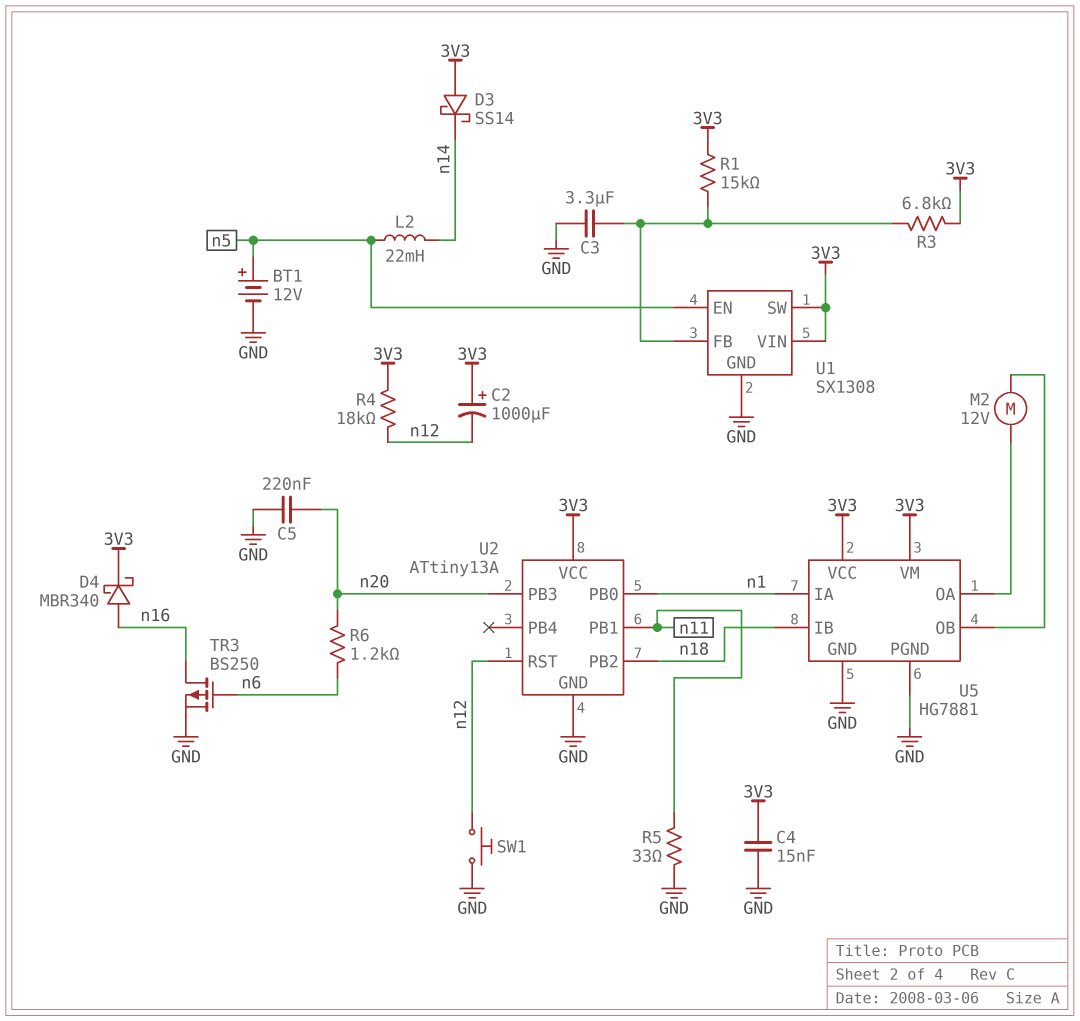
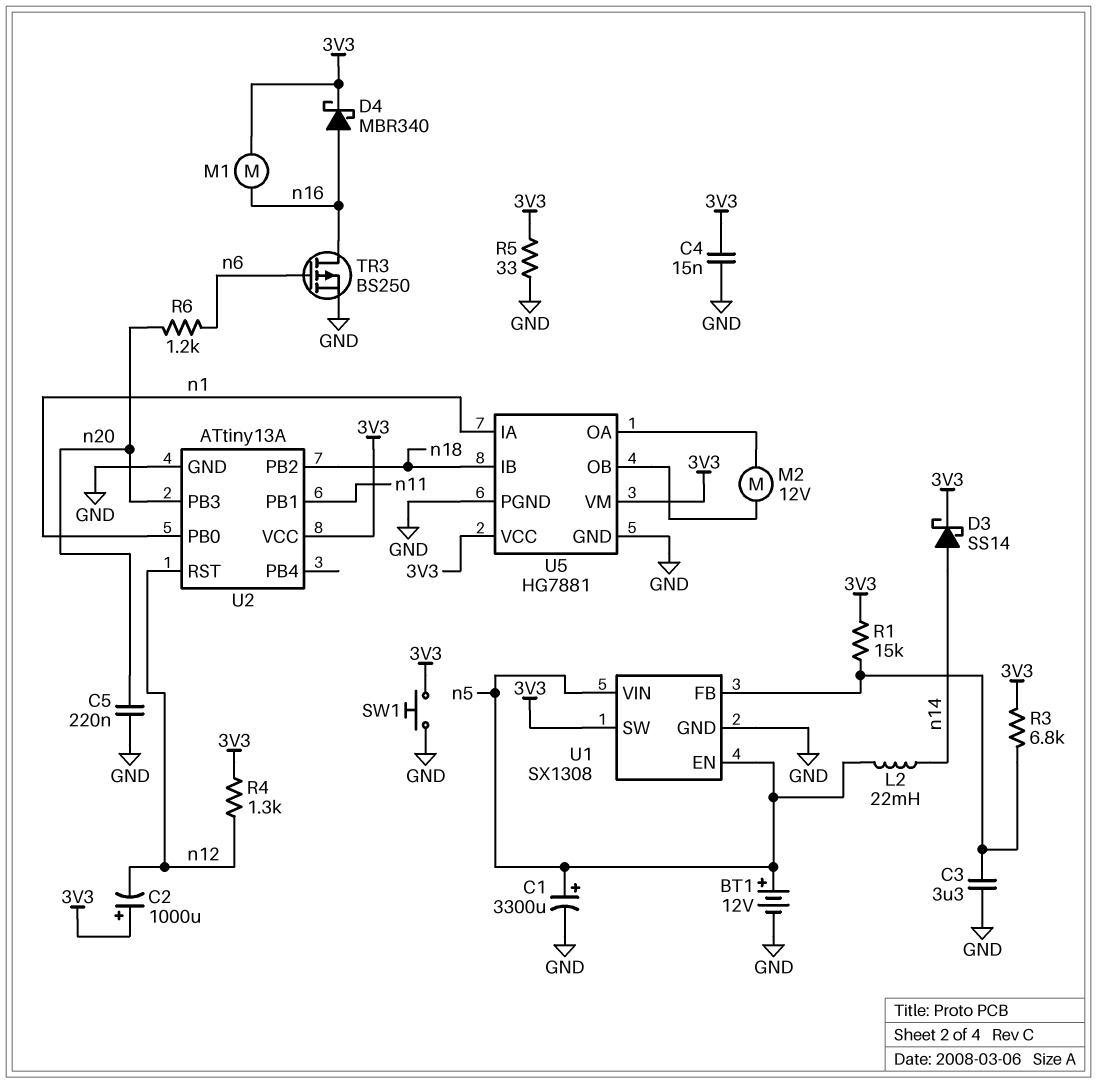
C1: none -> 3300uF (plus n5, minus GND)
D3: schottky SS14 (A 3V3, K n14) -> schottky SS14 (A n14, K 3V3)
M1: none -> motor (3V3, n16)
R4: 18k (3V3, n12) -> 1.3k (3V3, n12)
R5: 33 (GND, n11) -> 33 (3V3, GND)
SW1: button (GND, n12) -> button (3V3, GND)
U1 pin VIN: 3V3 -> n5

